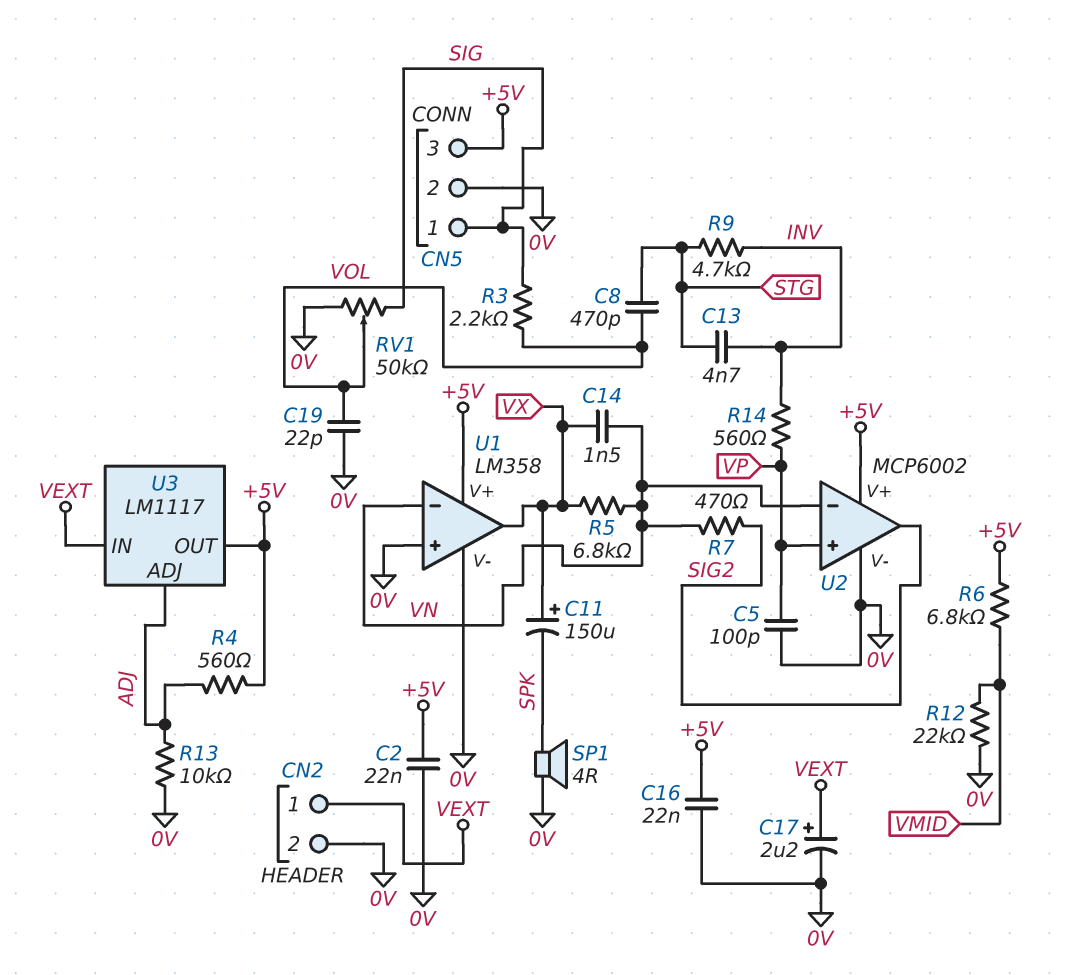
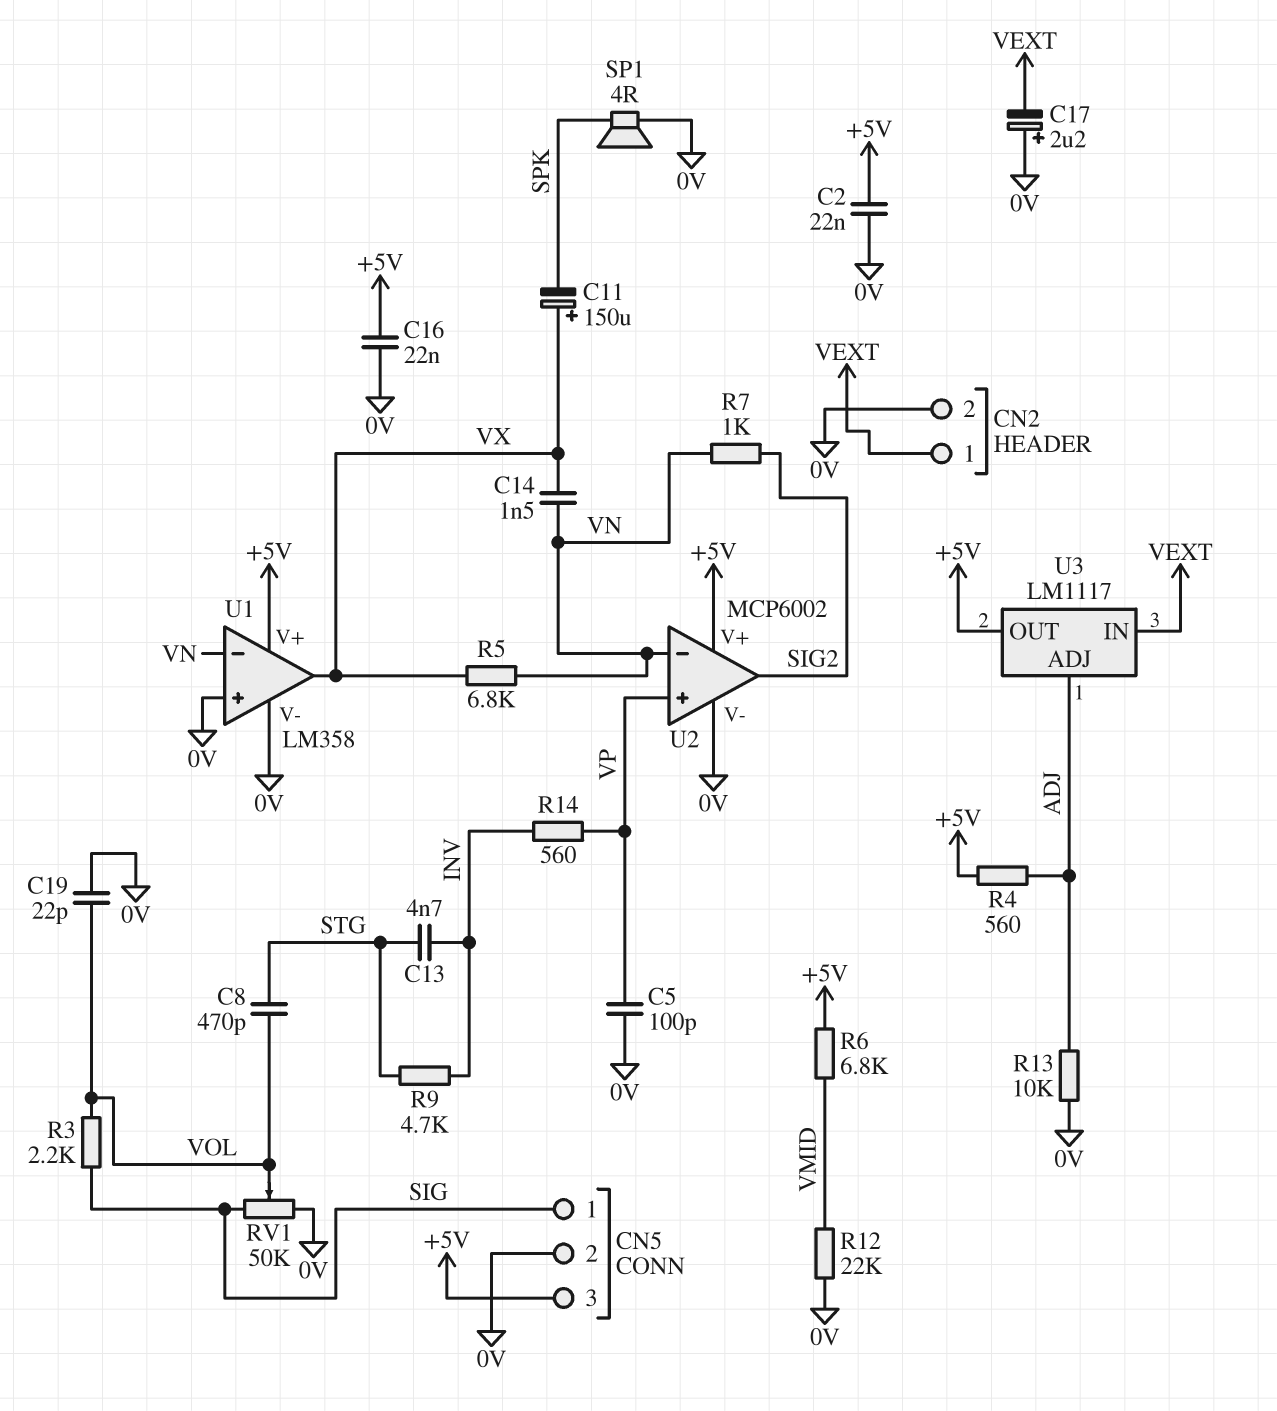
C17: 2.2uF (plus VEXT, minus 0V) -> 2.2uF (plus 0V, minus VEXT)
R7: 470 (SIG2, VN) -> 1k (SIG2, VN)

